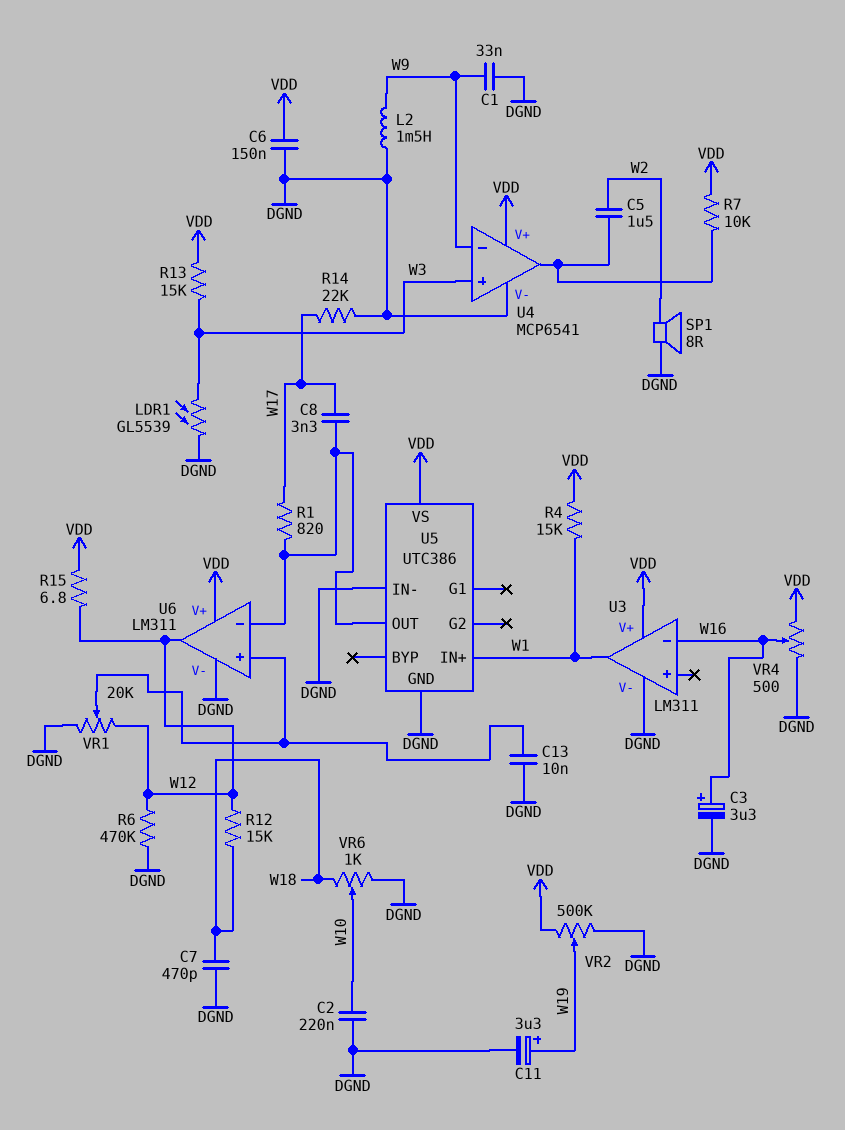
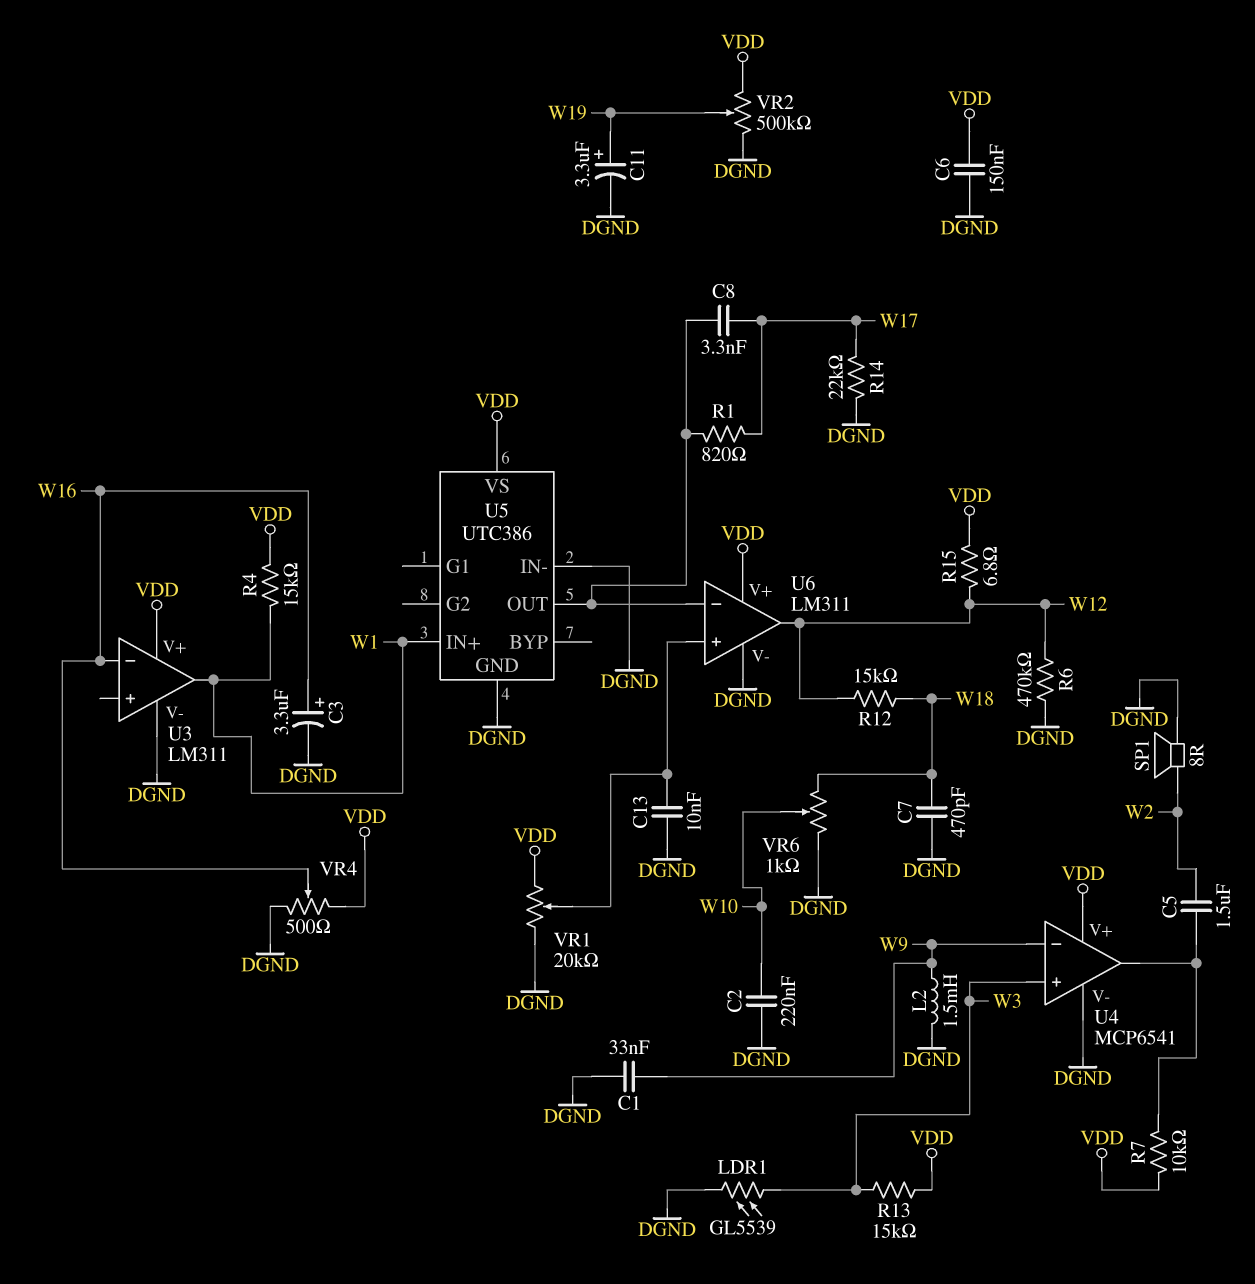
VR1: 20k (DGND, W12, wiper U6/in+) -> 20k (DGND, VDD, wiper U6/in+)

